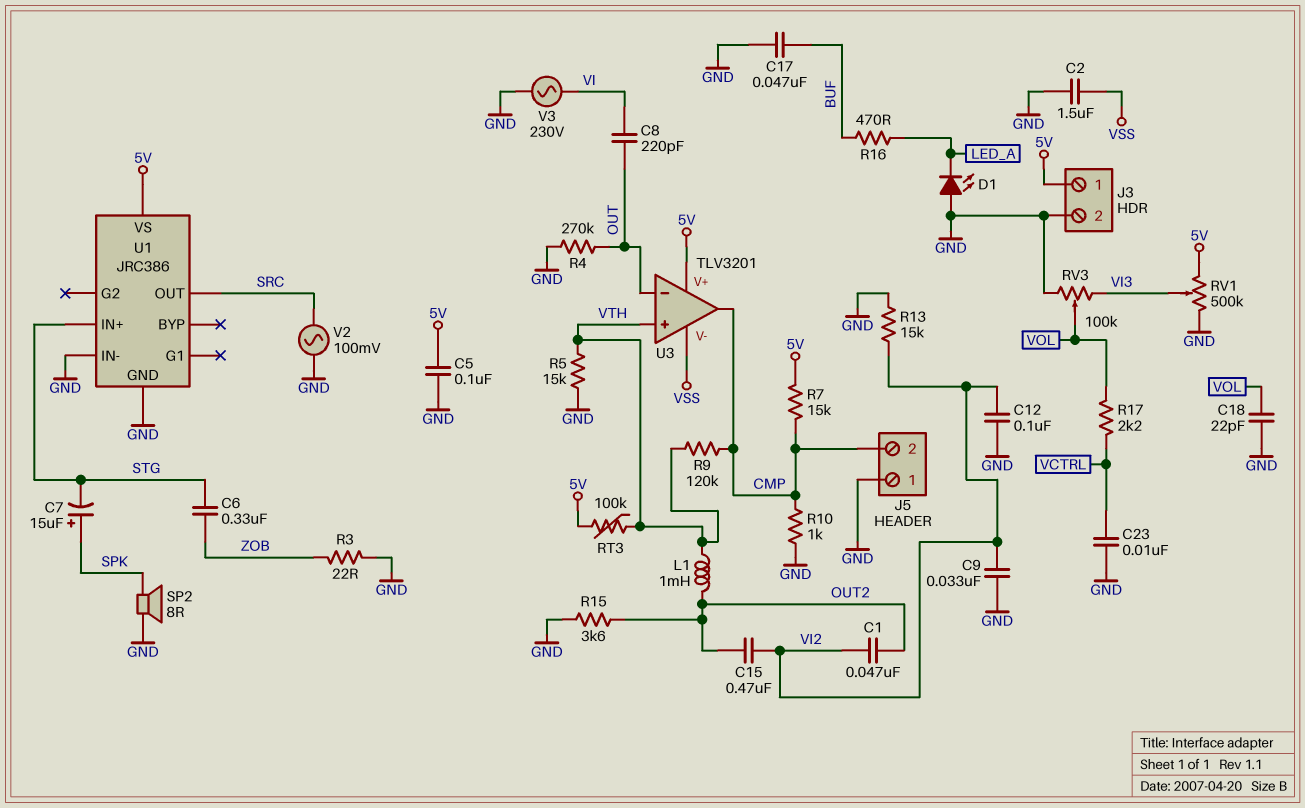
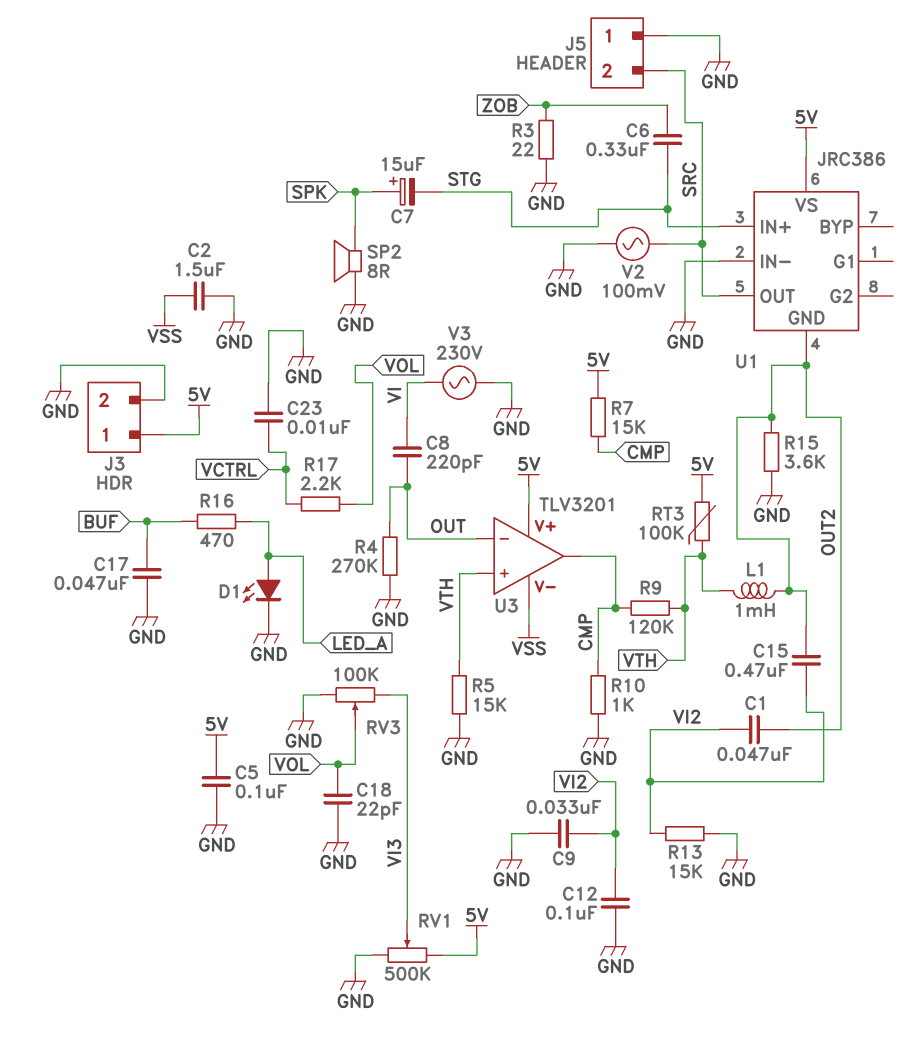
D1: LED (A GND, K LED_A) -> LED (A LED_A, K GND)
J5 pin 2: CMP -> SRC
U1 pin GND: GND -> OUT2

